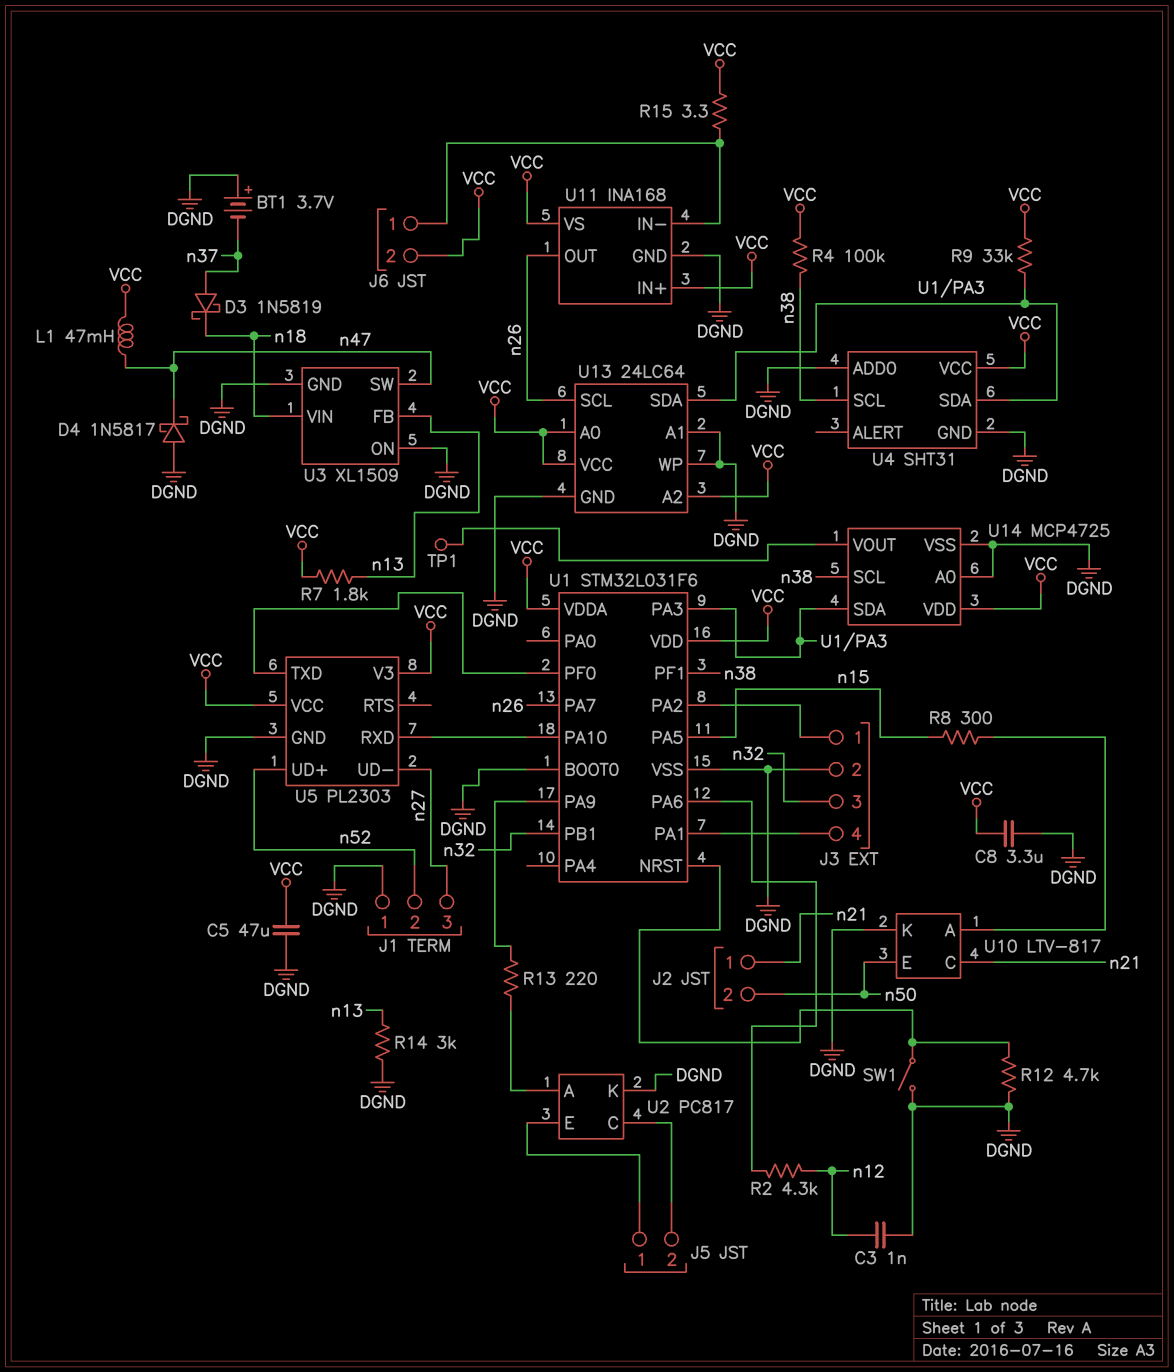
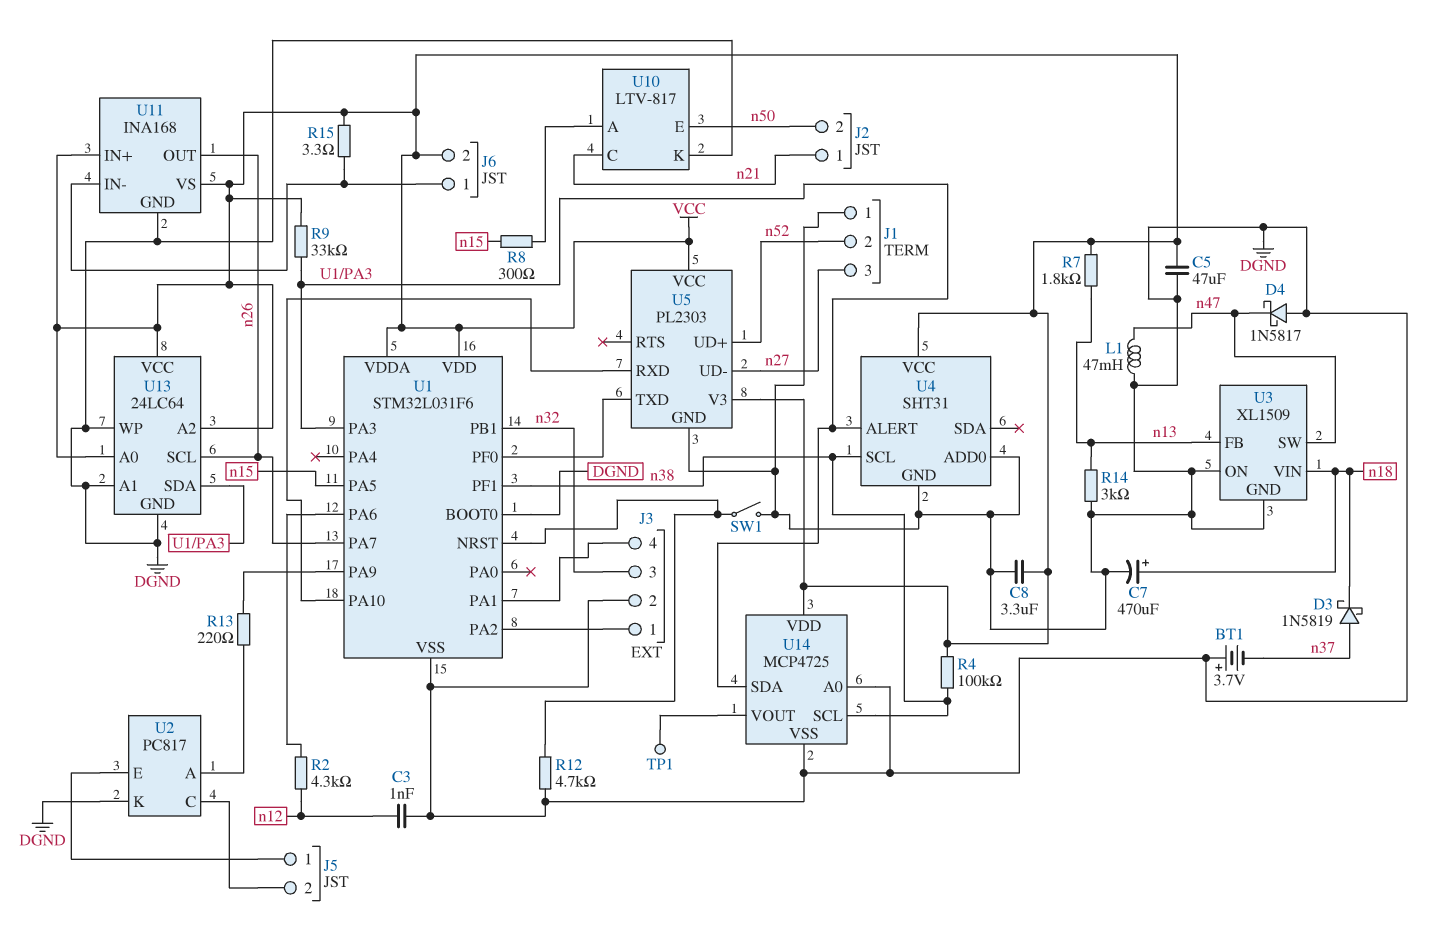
C7: none -> 470uF (plus n18, minus DGND)
L1: 47mH (VCC, n47) -> 47mH (DGND, n47)
U4 pin ALERT: none -> U1/PA3
U4 pin SDA: U1/PA3 -> none

